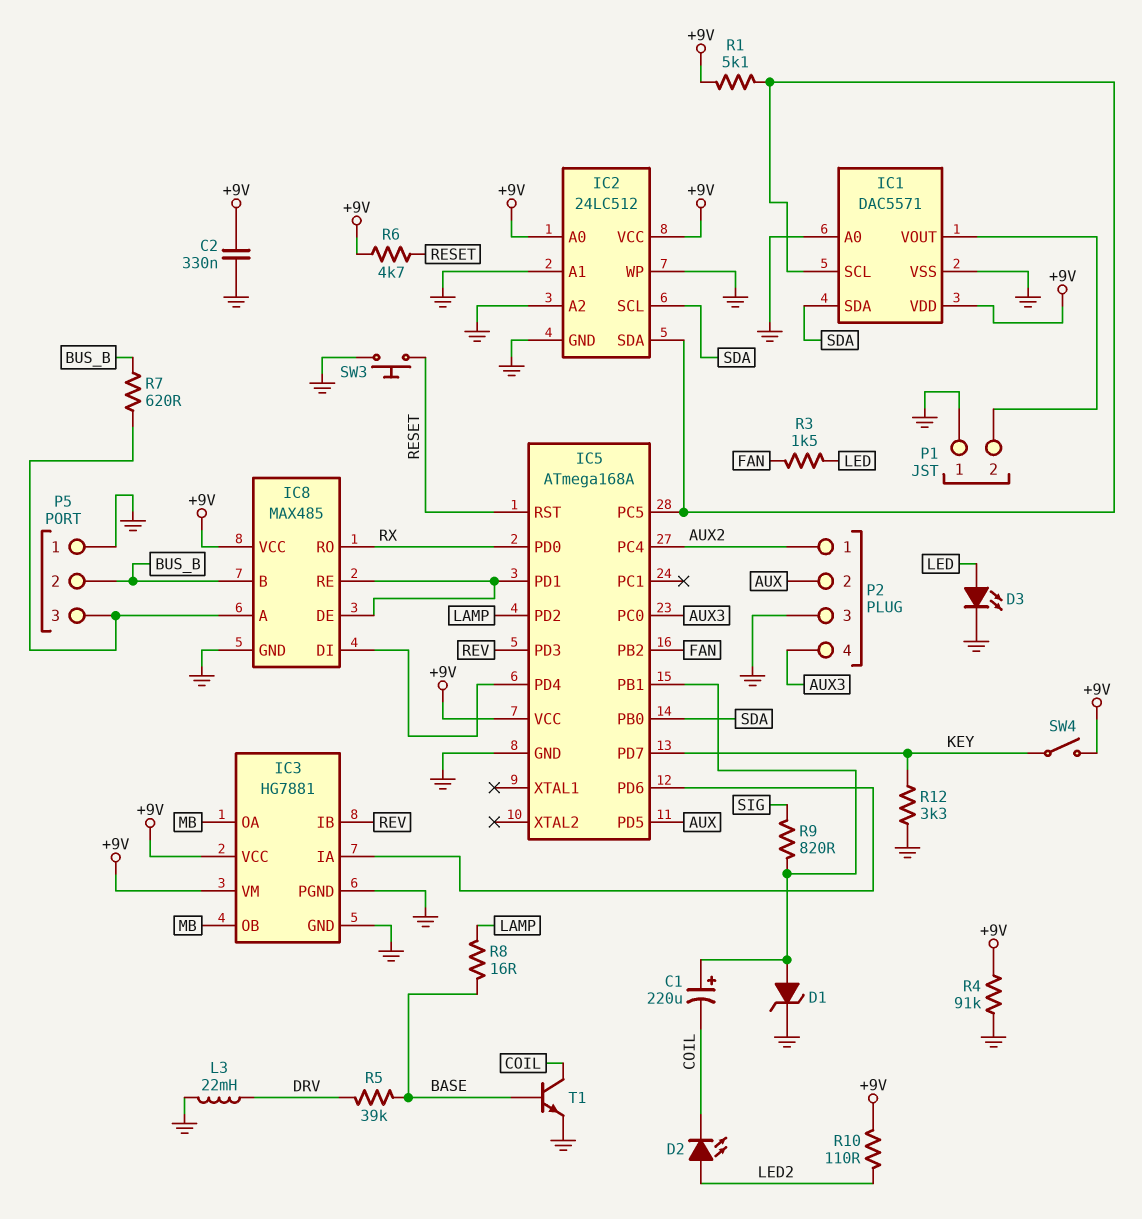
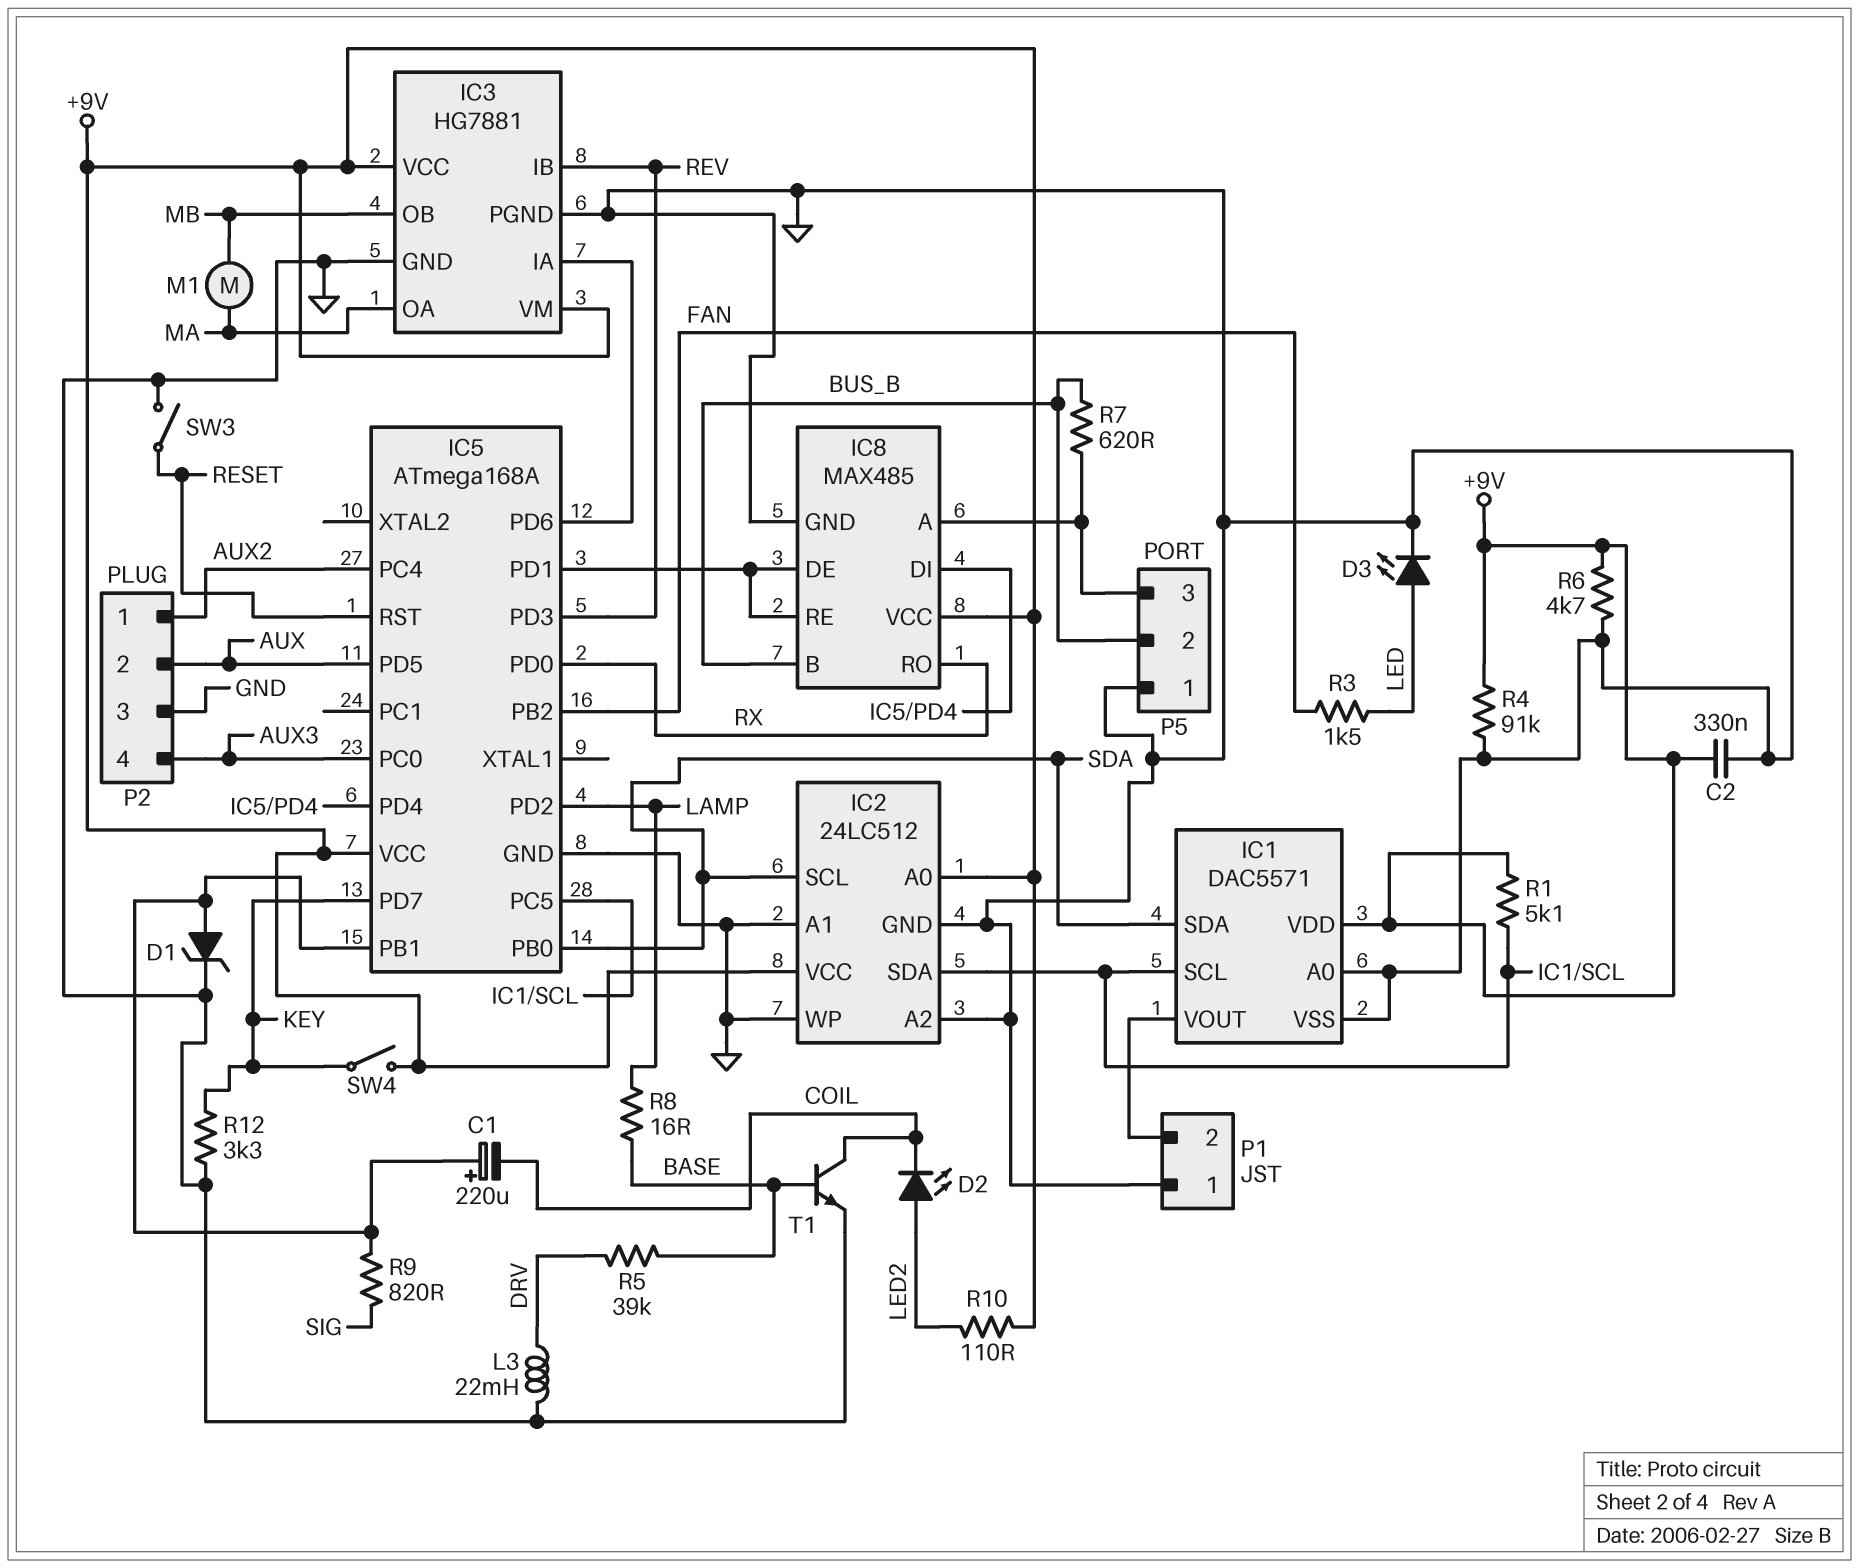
IC3 pin OA: MB -> MA
M1: none -> motor (MA, MB)
R6: 4.7k (+9V, RESET) -> 4.7k (+9V, GND)
SW3: button (GND, RESET) -> switch (GND, RESET)

